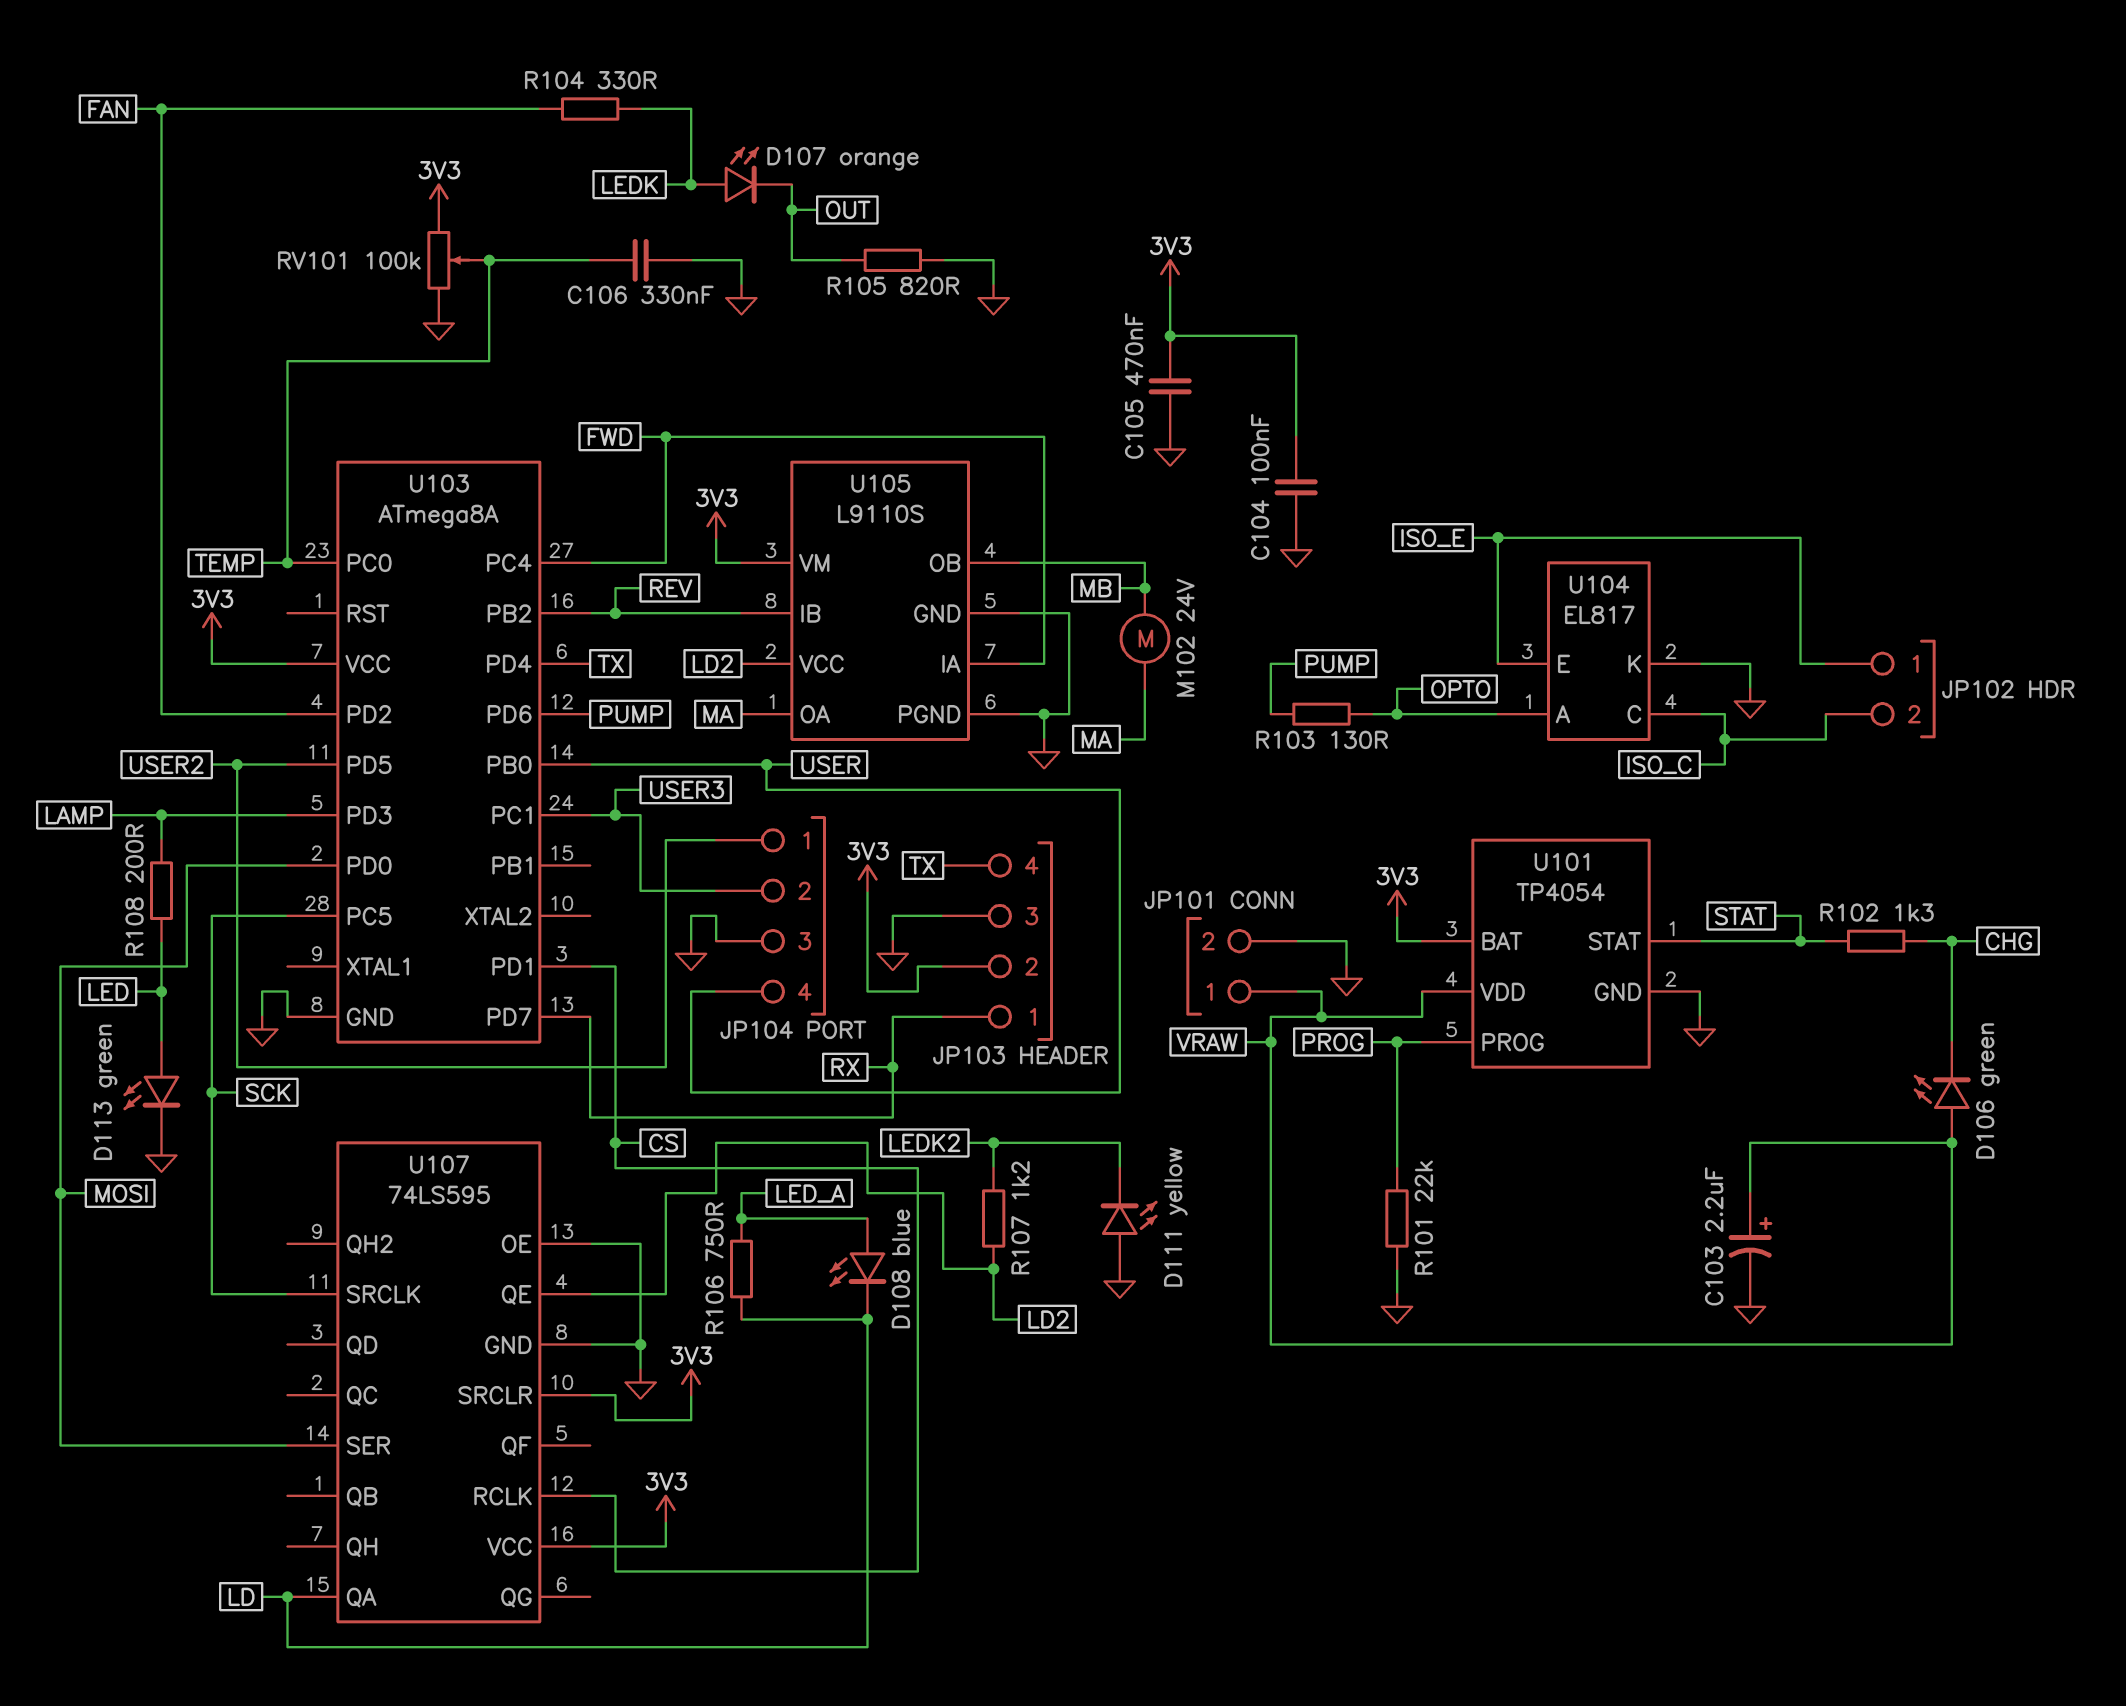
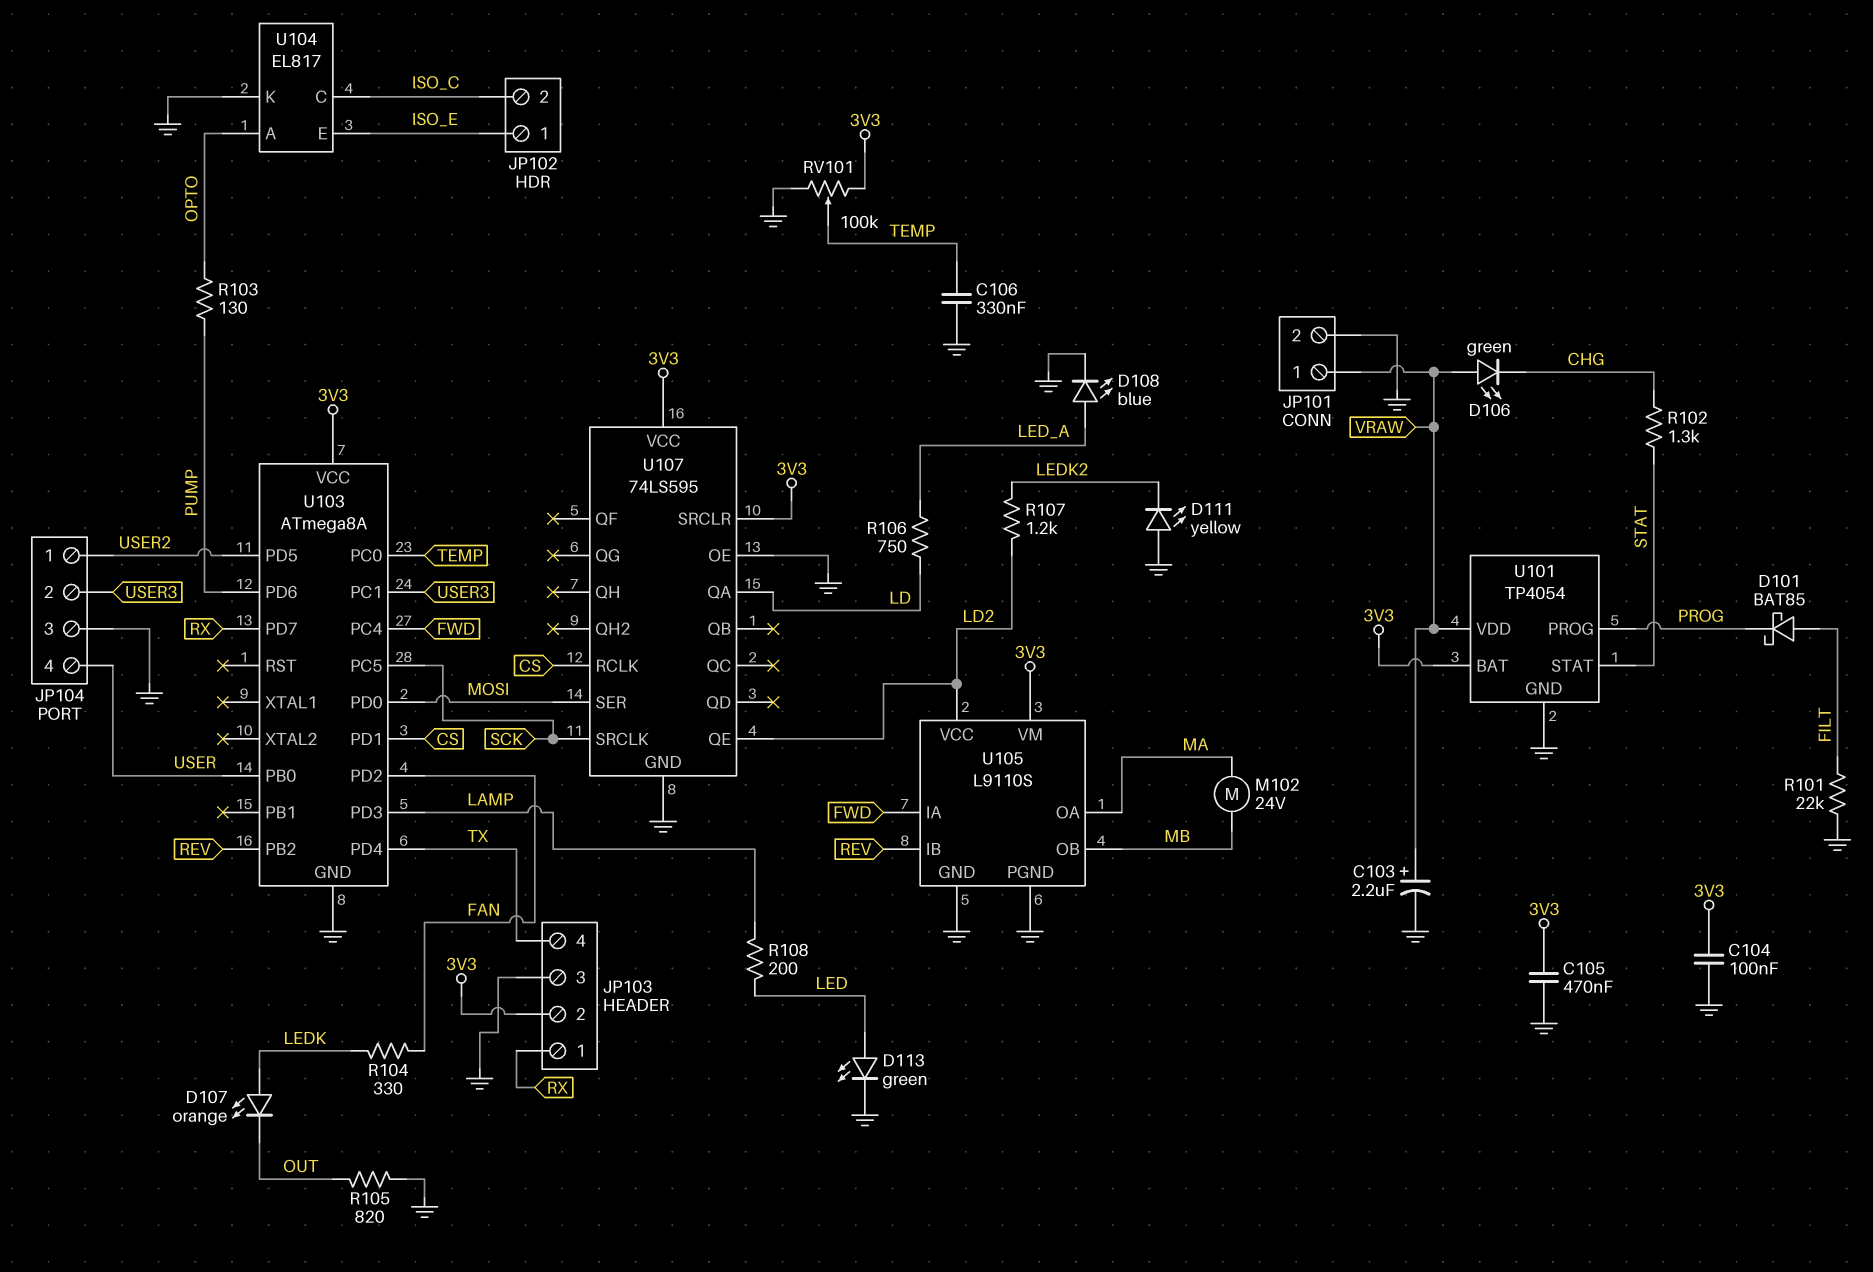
D101: none -> schottky BAT85 (A FILT, K PROG)
D108: LED blue (A LED_A, K LD) -> LED blue (A LED_A, K GND)
R101: 22k (GND, PROG) -> 22k (FILT, GND)

